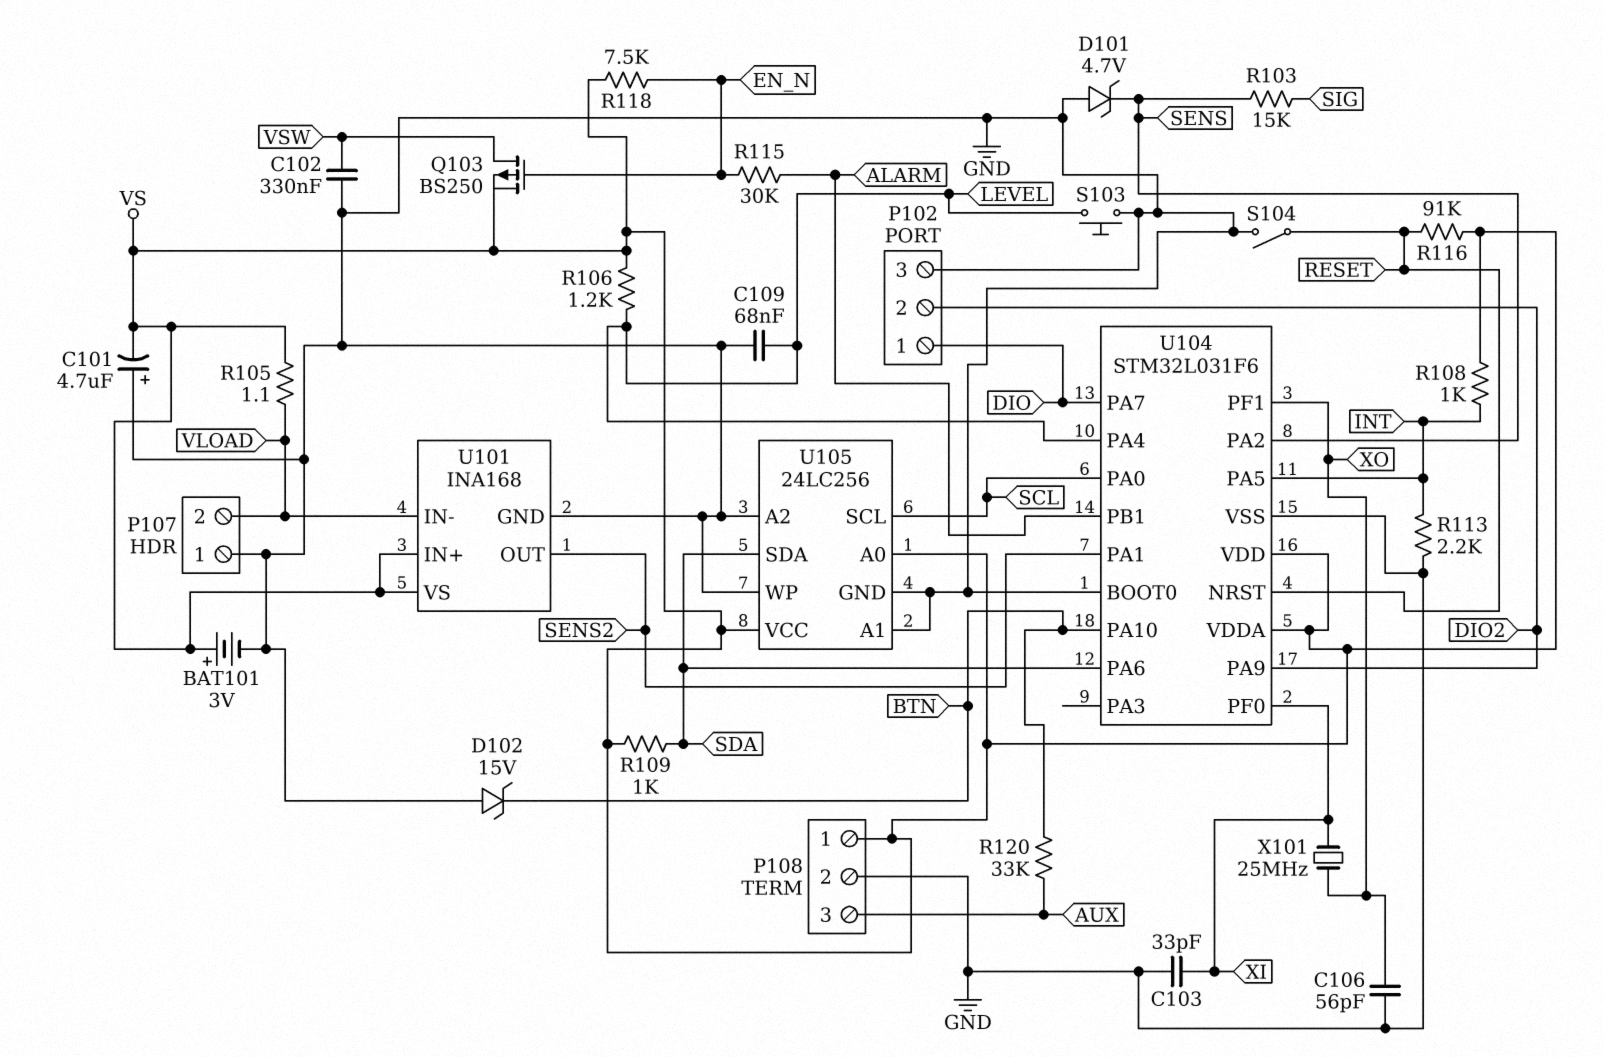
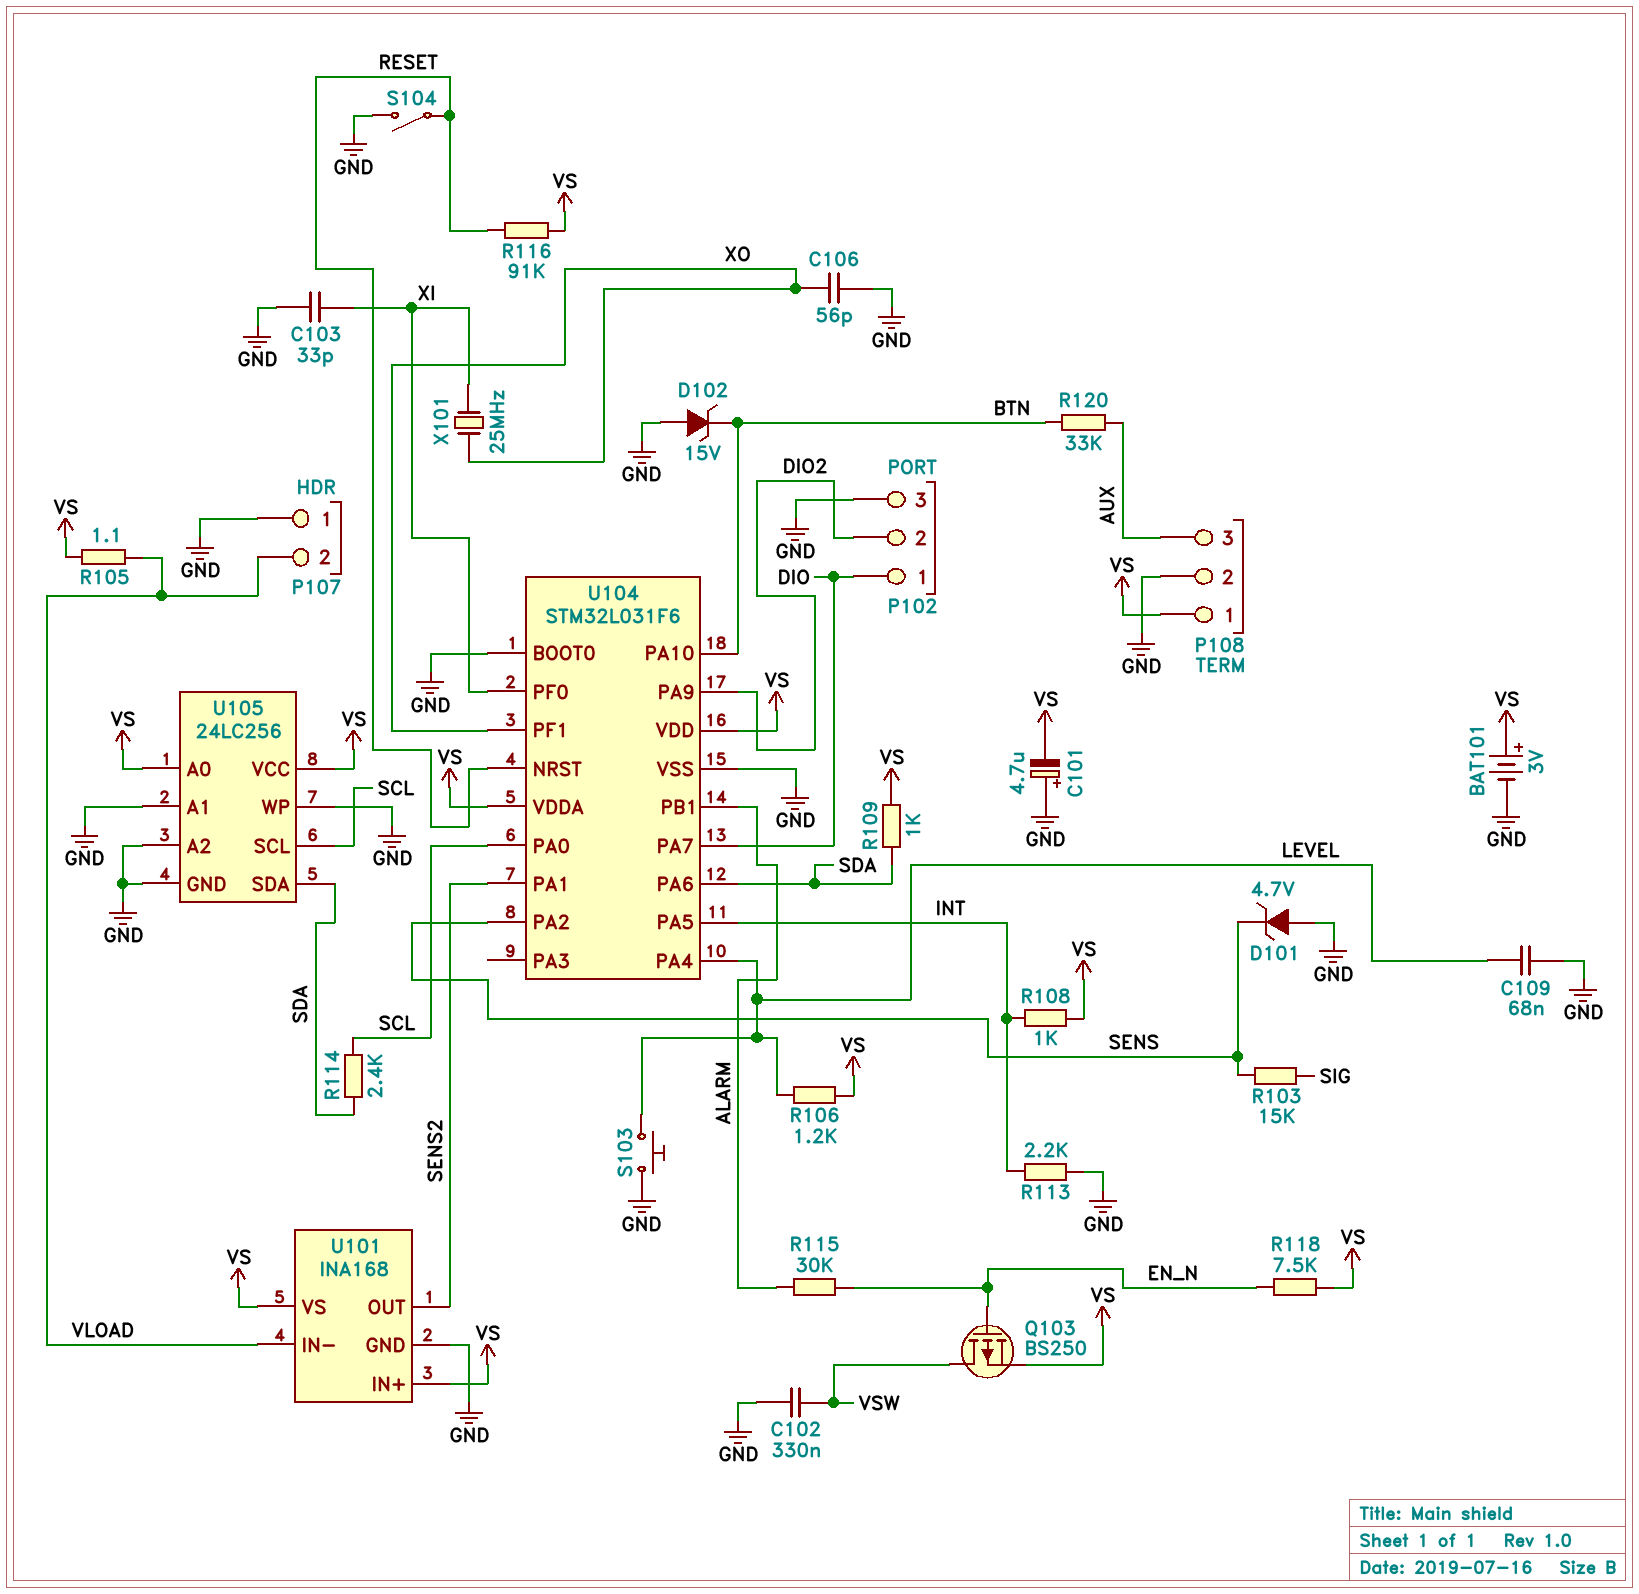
R114: none -> 2.4k (SCL, SDA)

